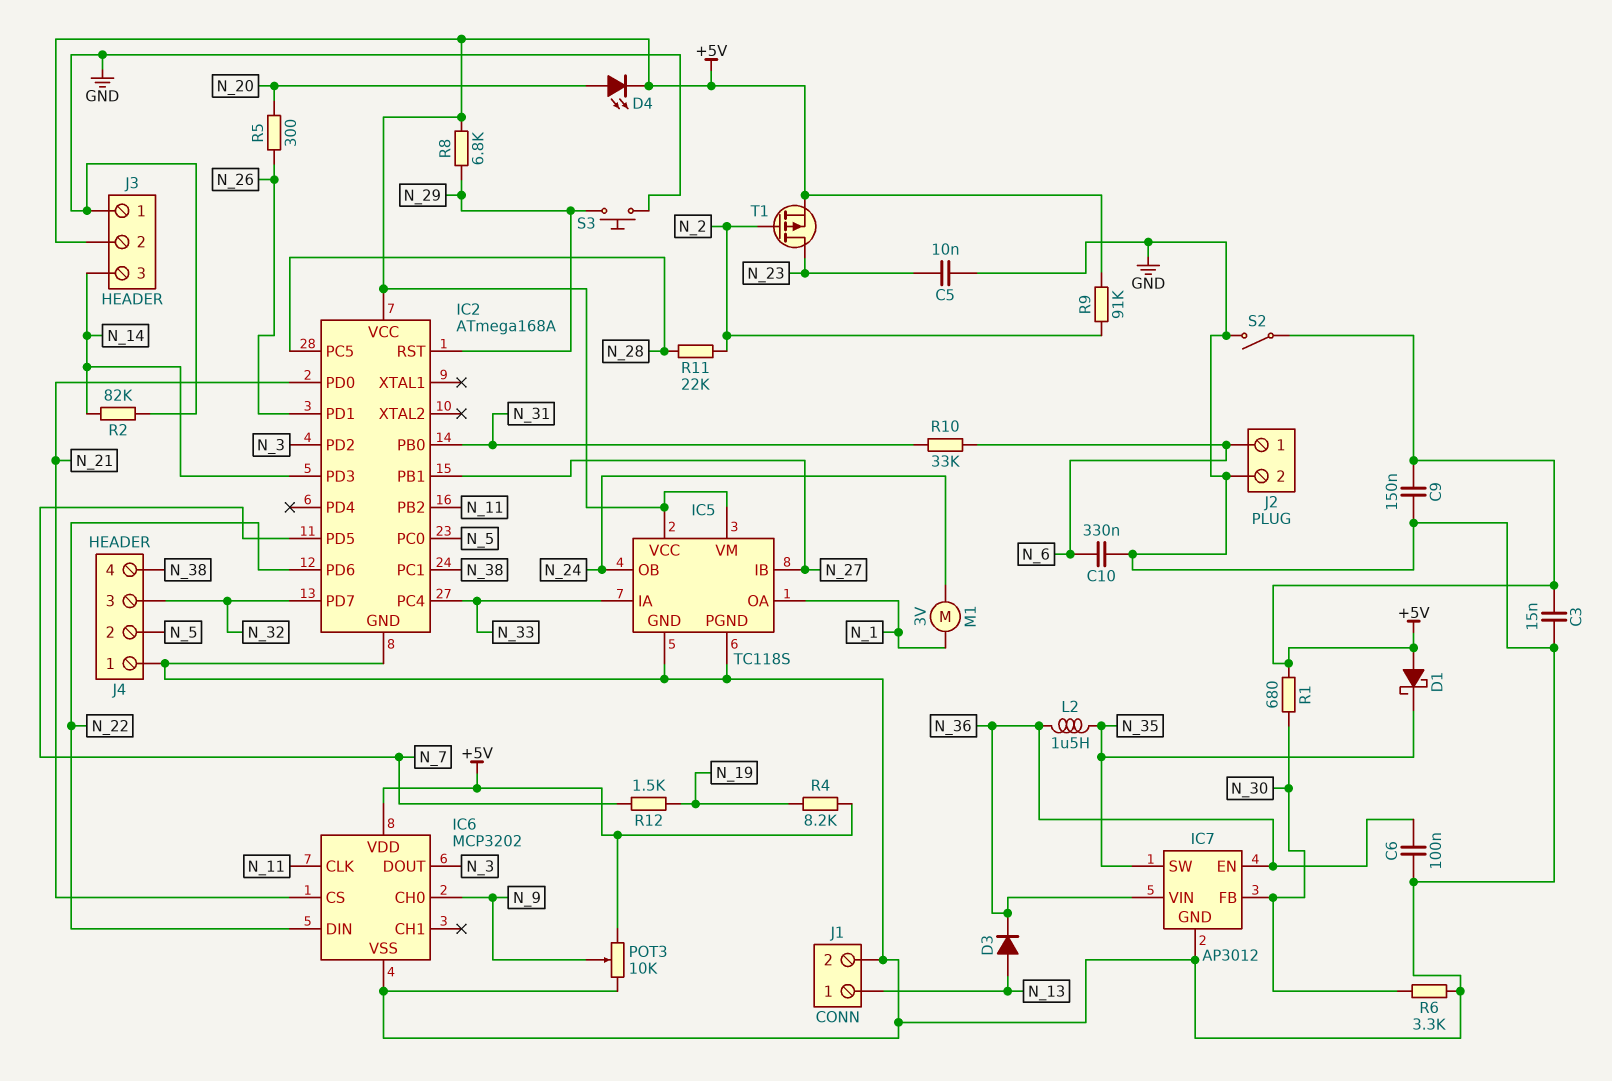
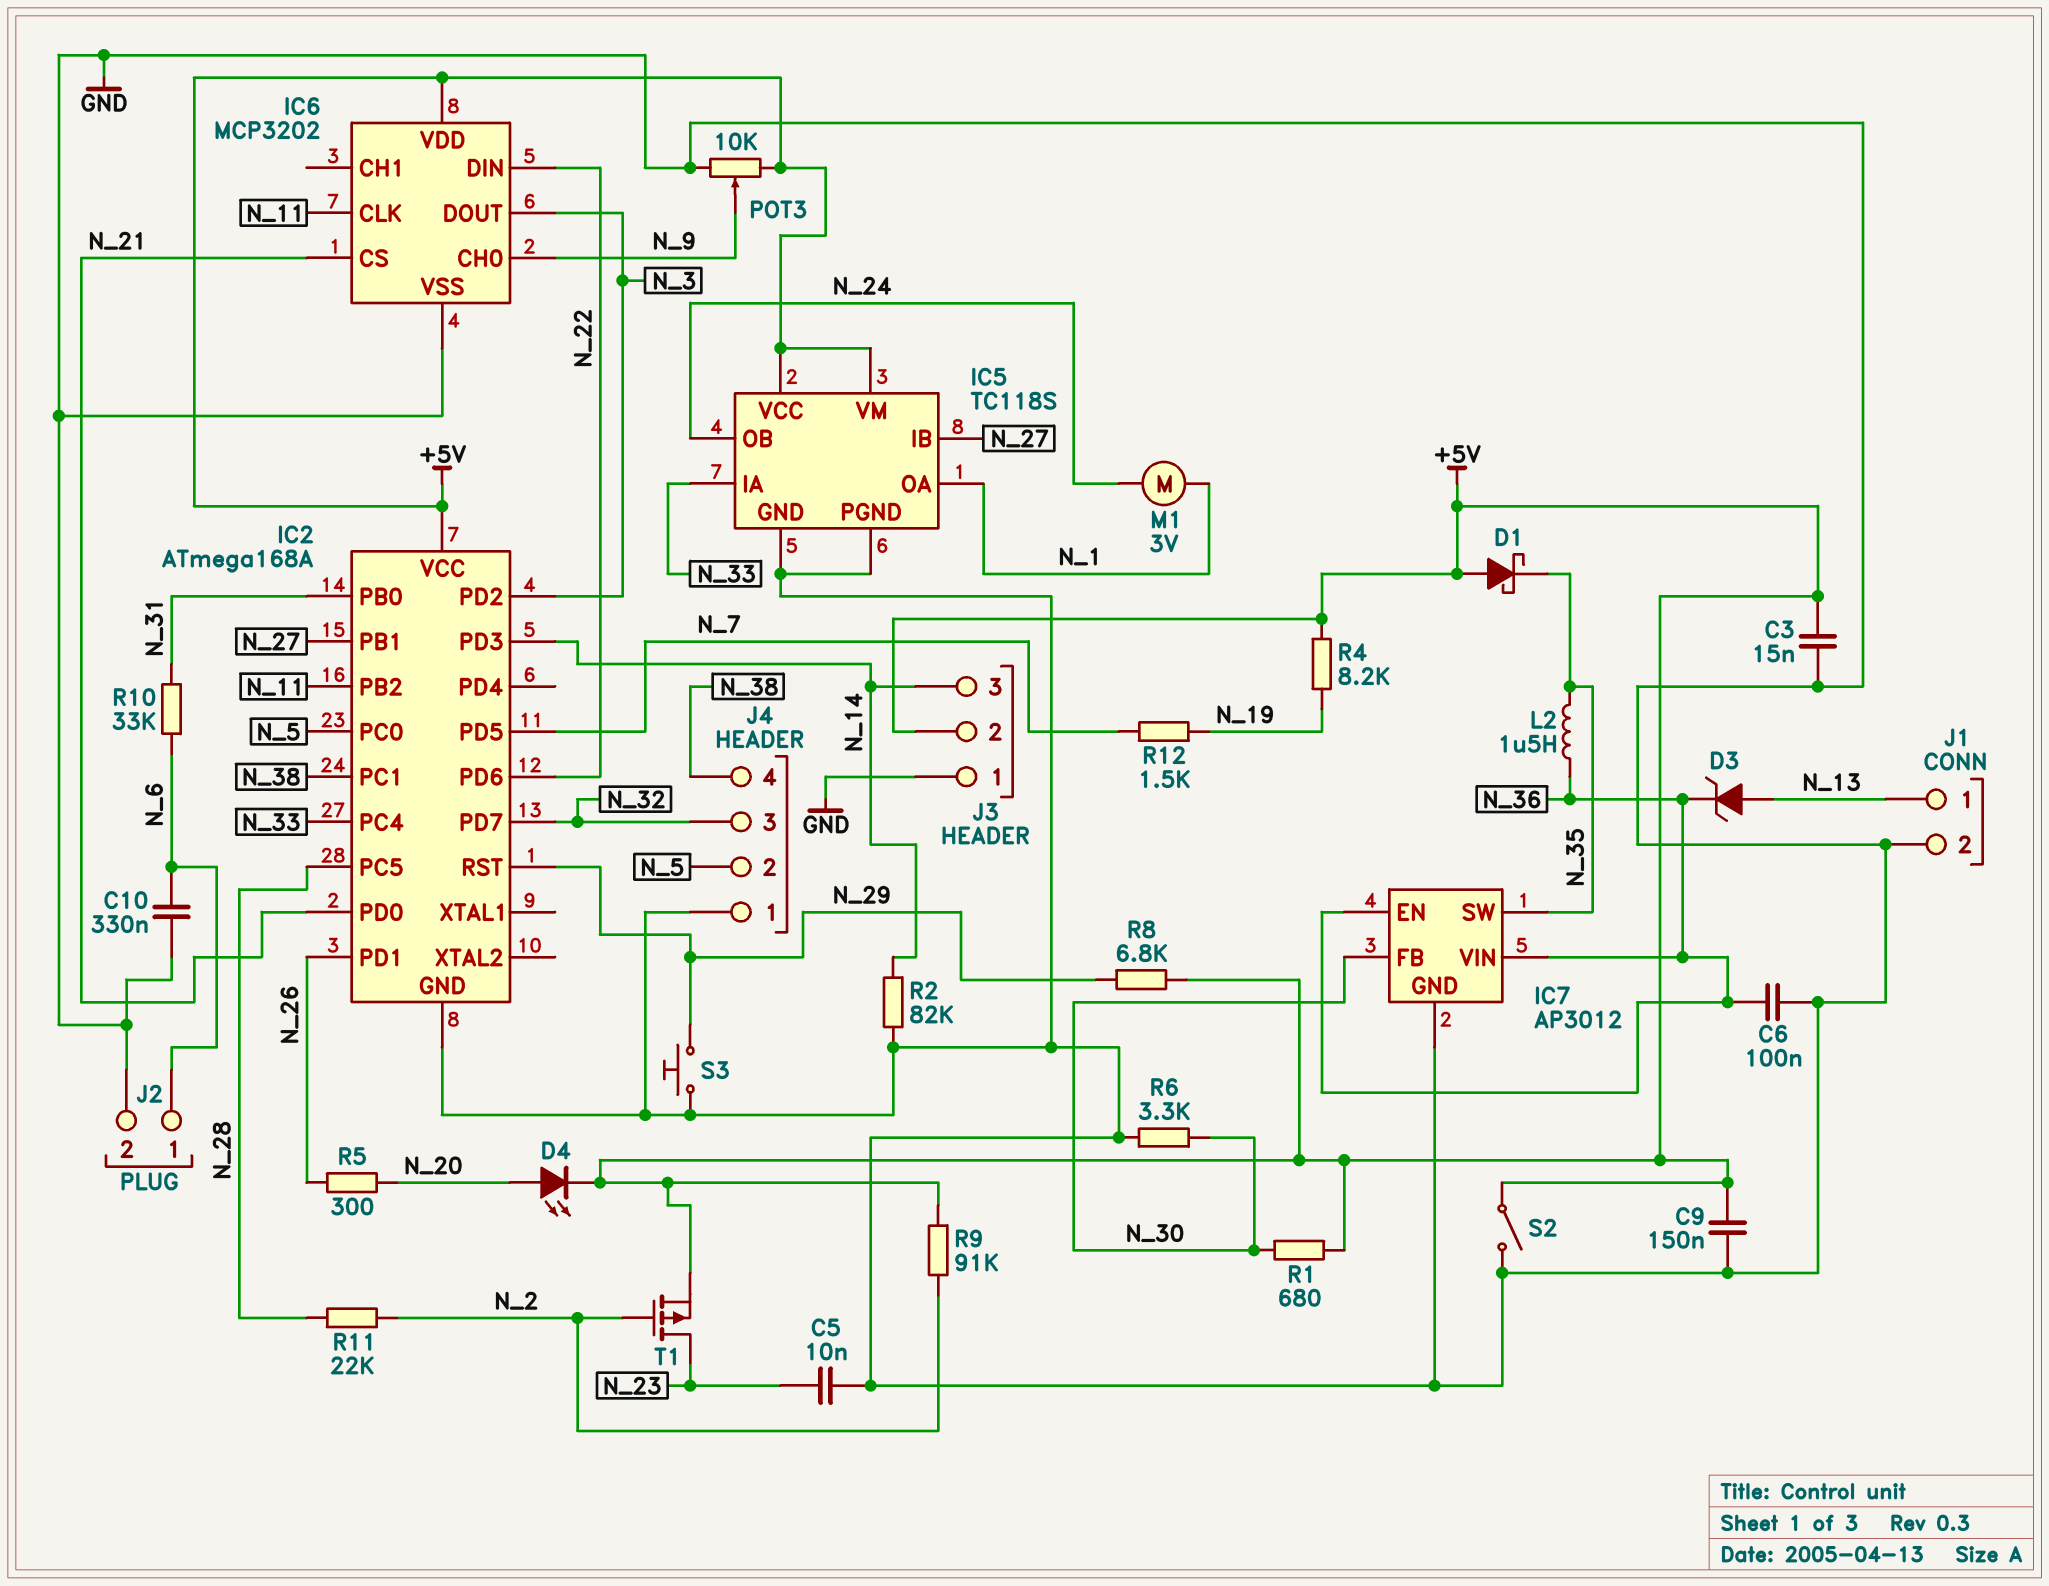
D3: diode (A N_13, K N_36) -> zener (A N_13, K N_36)

